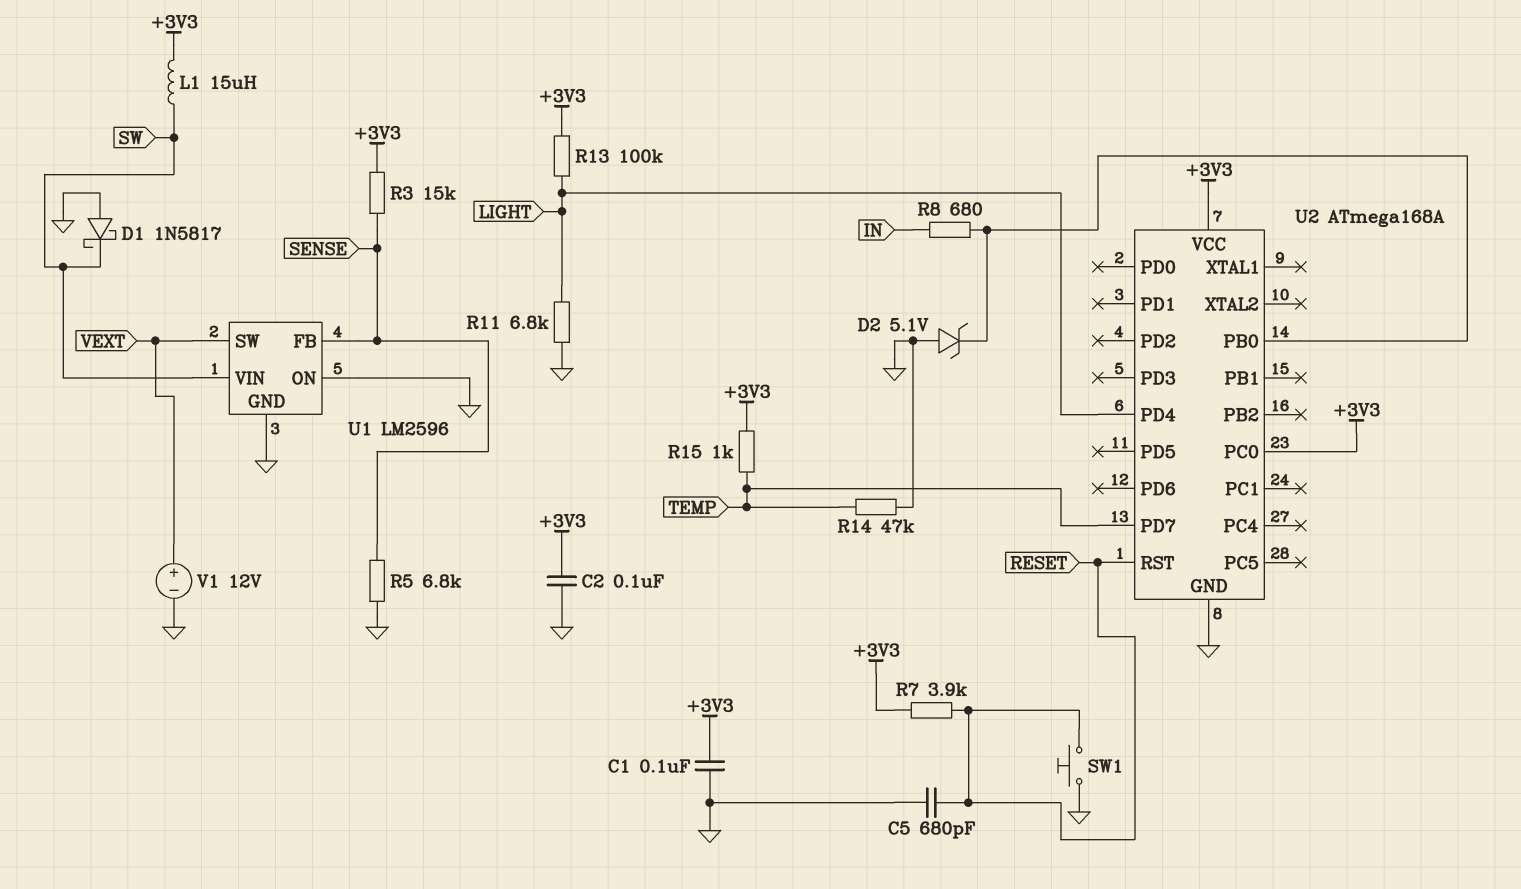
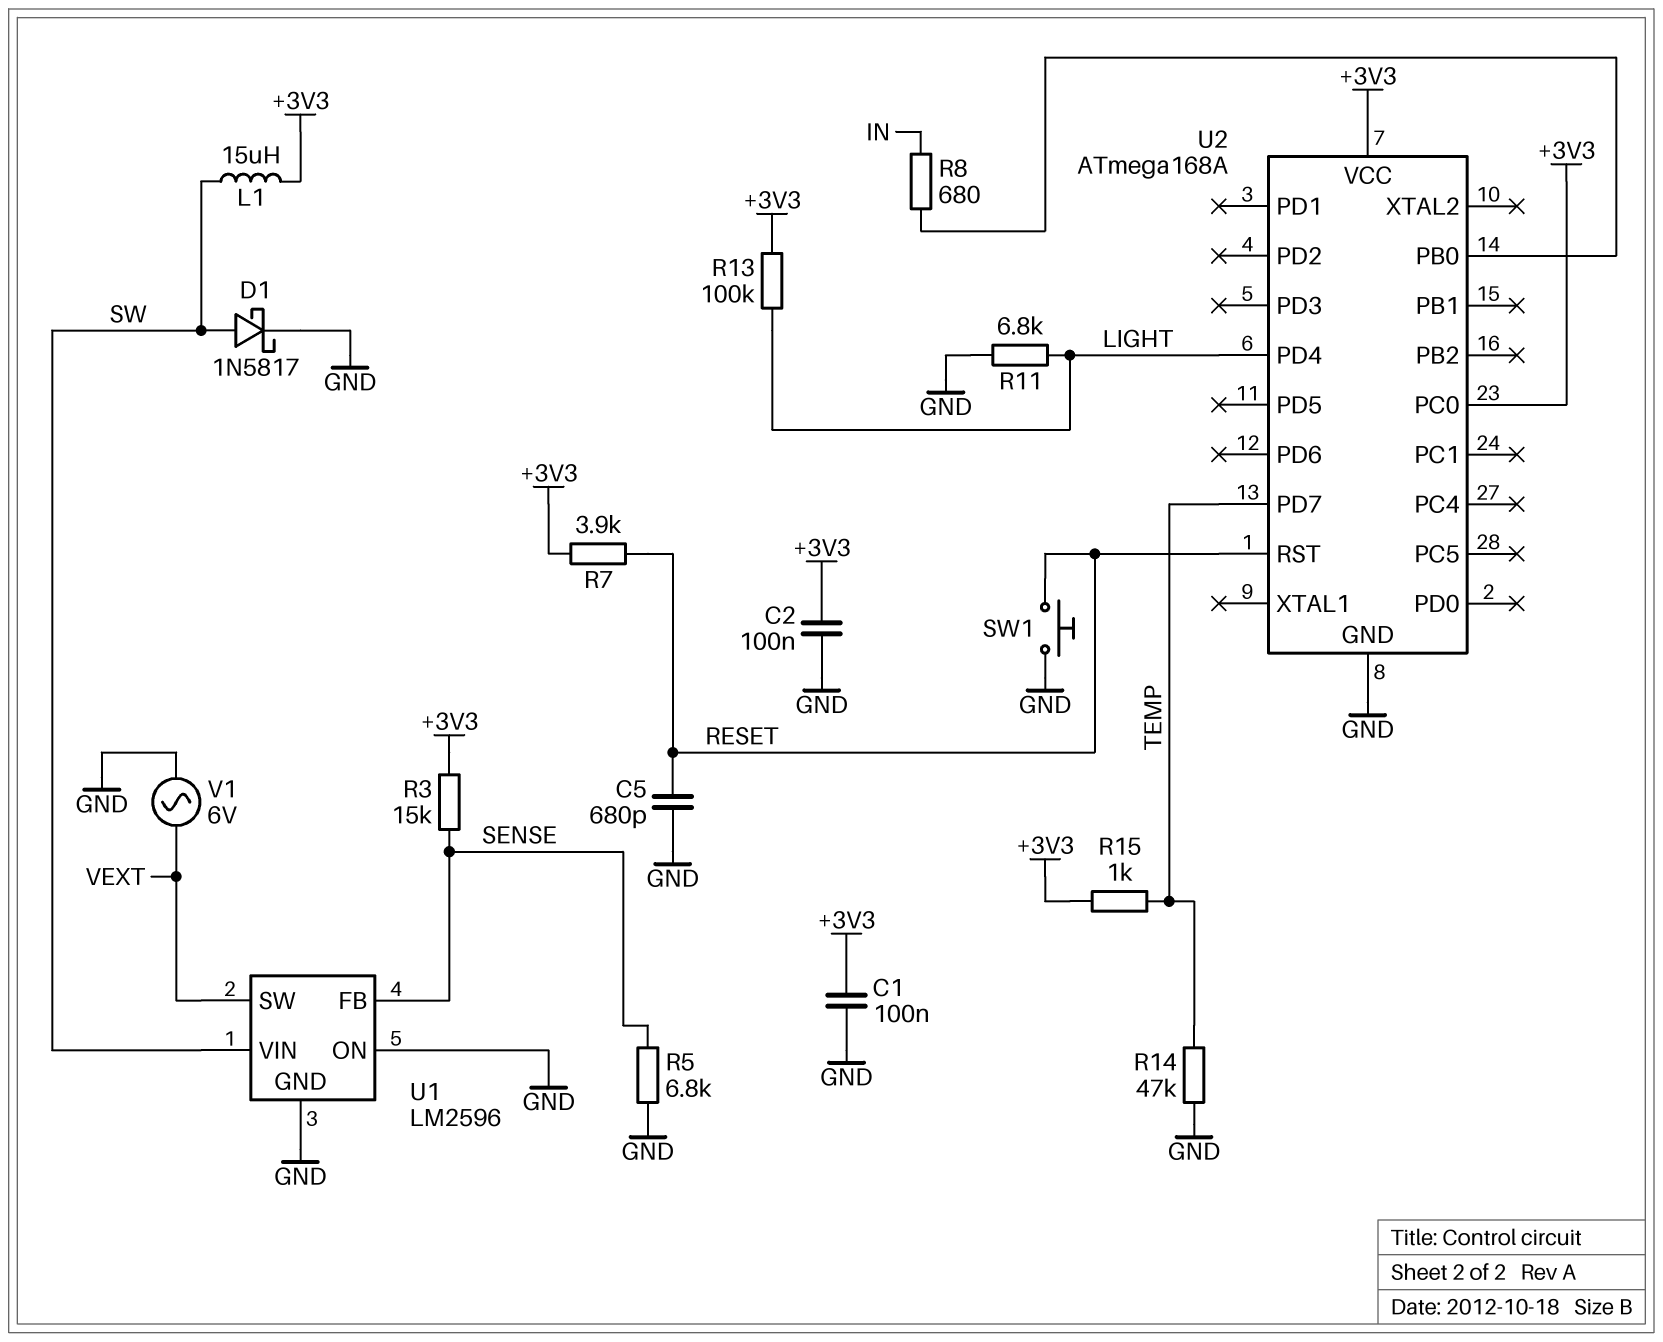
D1: schottky 1N5817 (A GND, K SW) -> schottky 1N5817 (A SW, K GND)
D2: zener 5.1V (A GND, K U2/PB0) -> none
V1: 12V (plus VEXT, minus GND) -> AC 6V (GND, VEXT)

